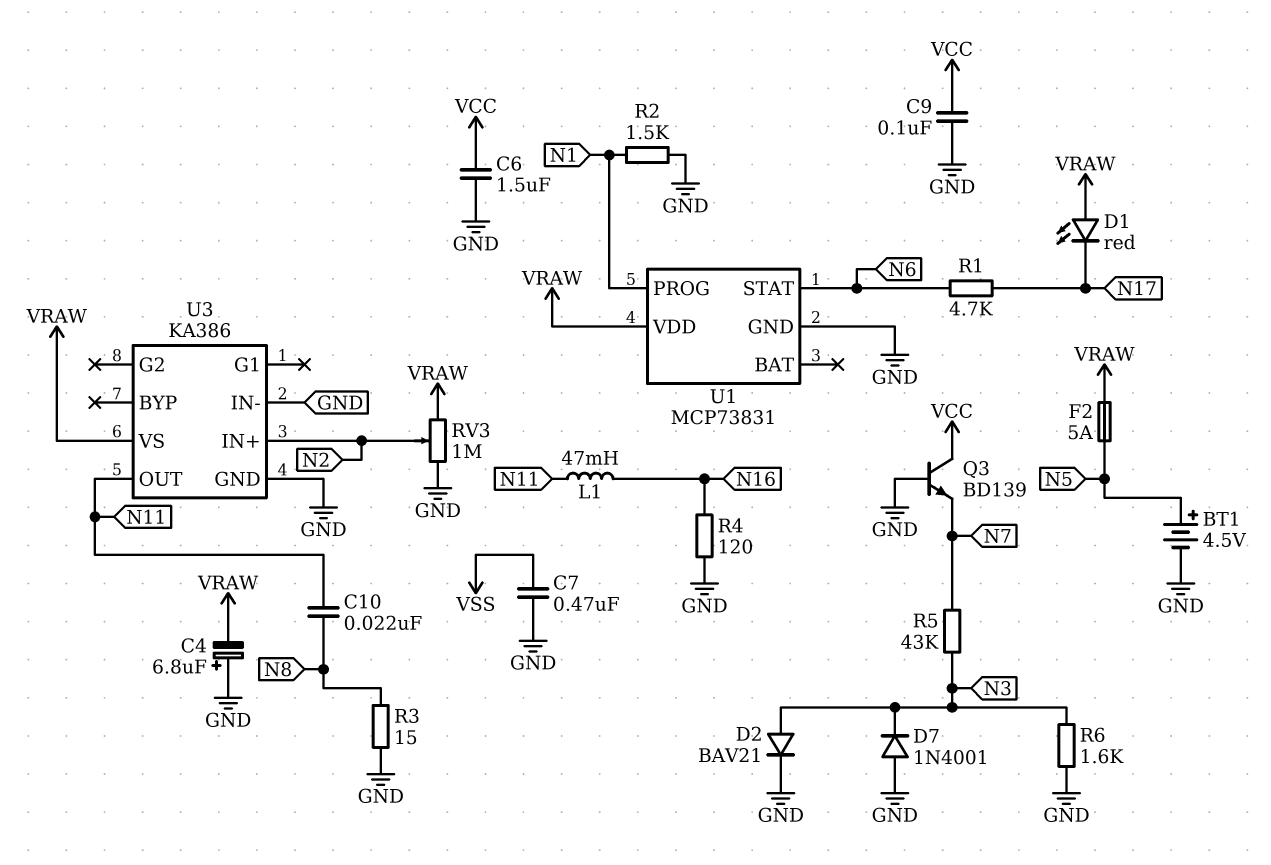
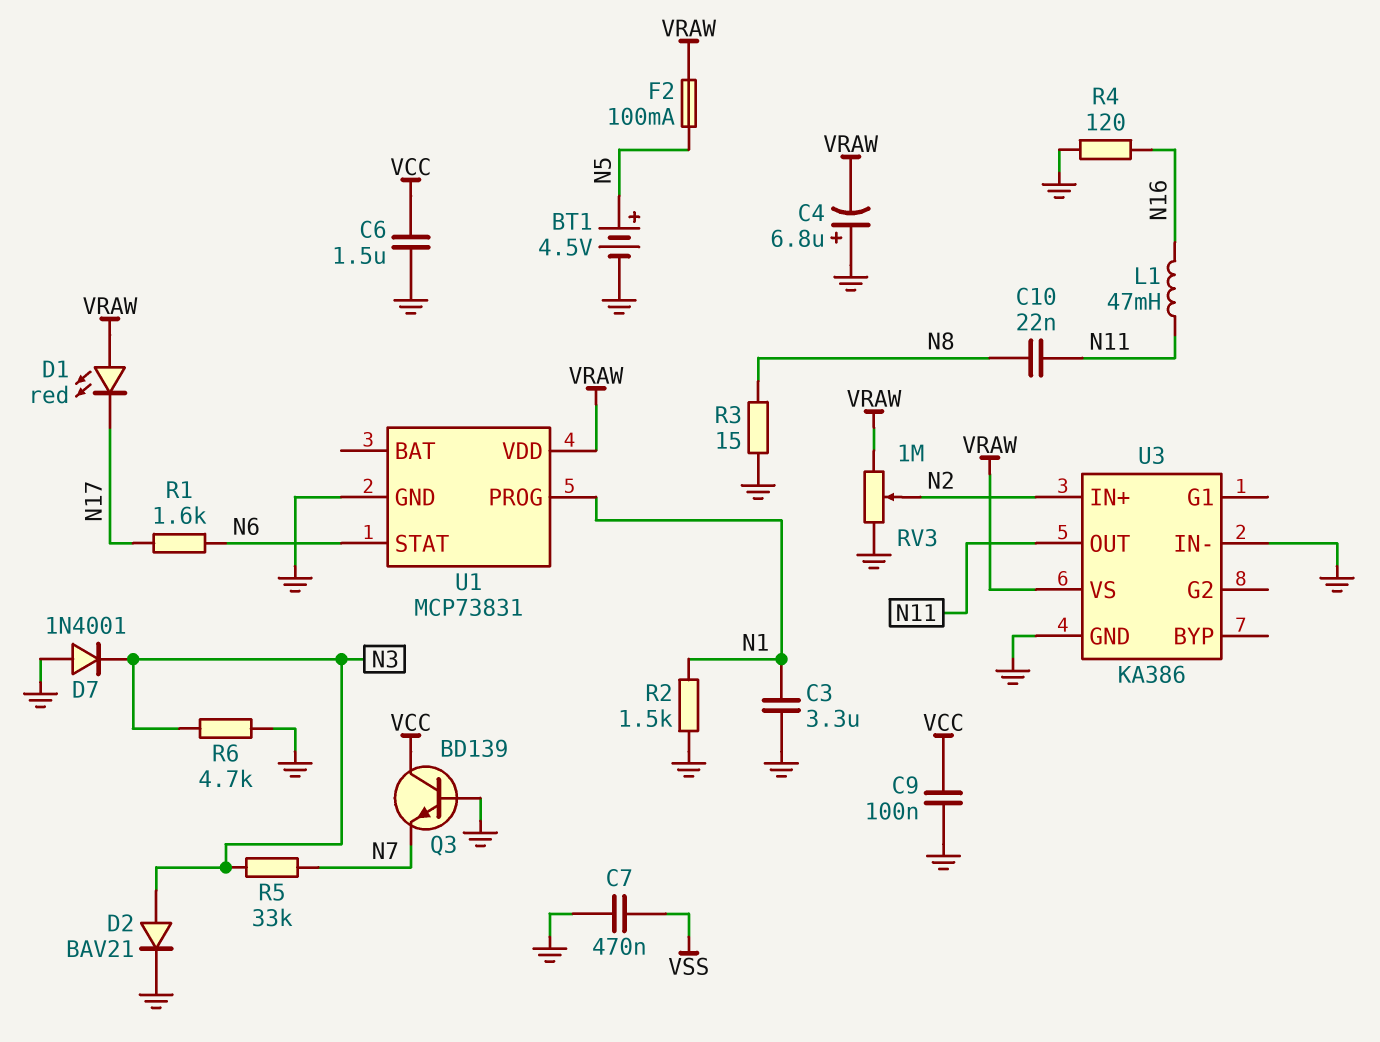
C3: none -> 3.3uF (GND, N1)
F2: 5A (N5, VRAW) -> 100mA (N5, VRAW)
R1: 4.7k (N6, N17) -> 1.6k (N6, N17)
R5: 43k (N3, N7) -> 33k (N3, N7)
R6: 1.6k (GND, N3) -> 4.7k (GND, N3)

